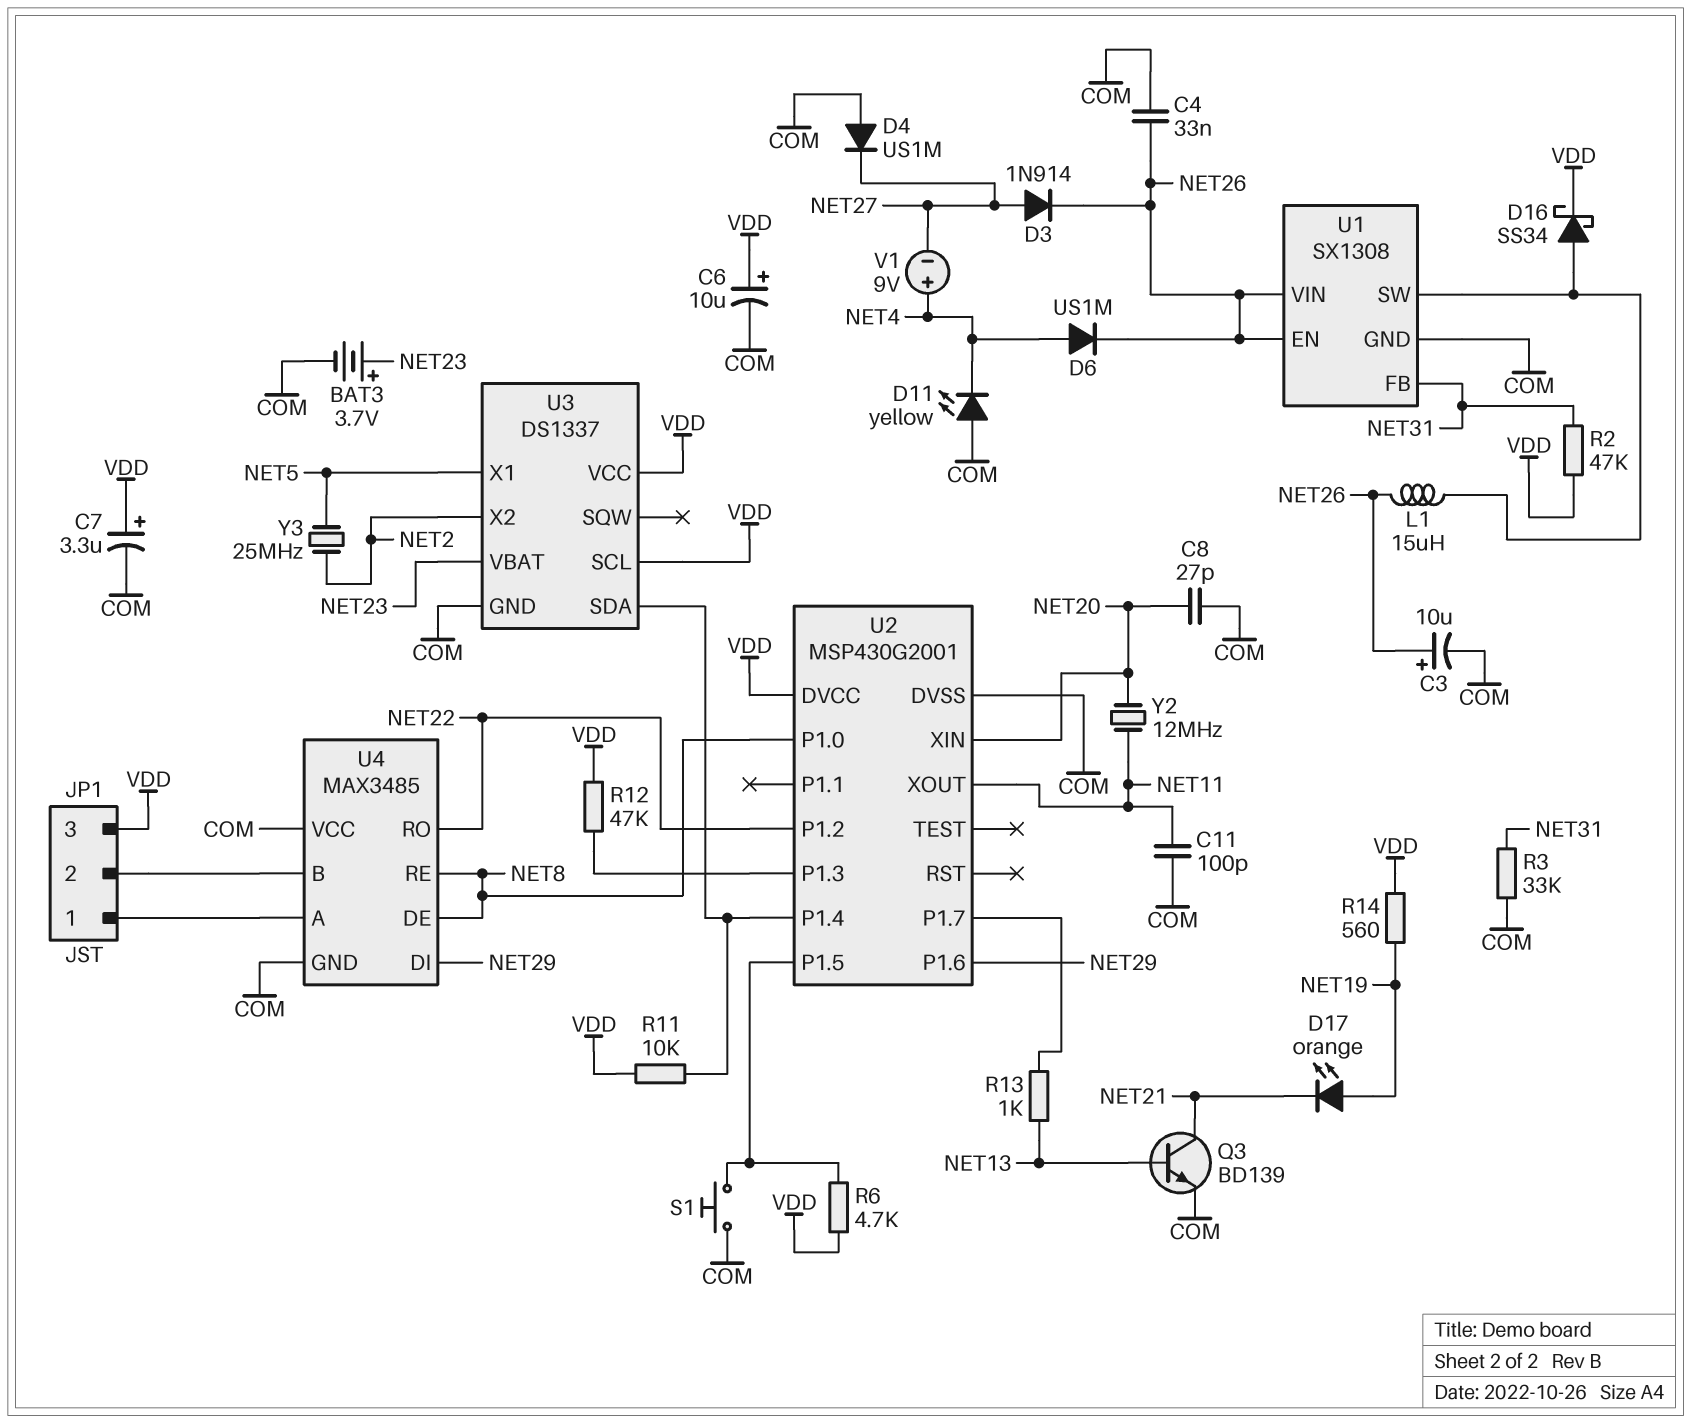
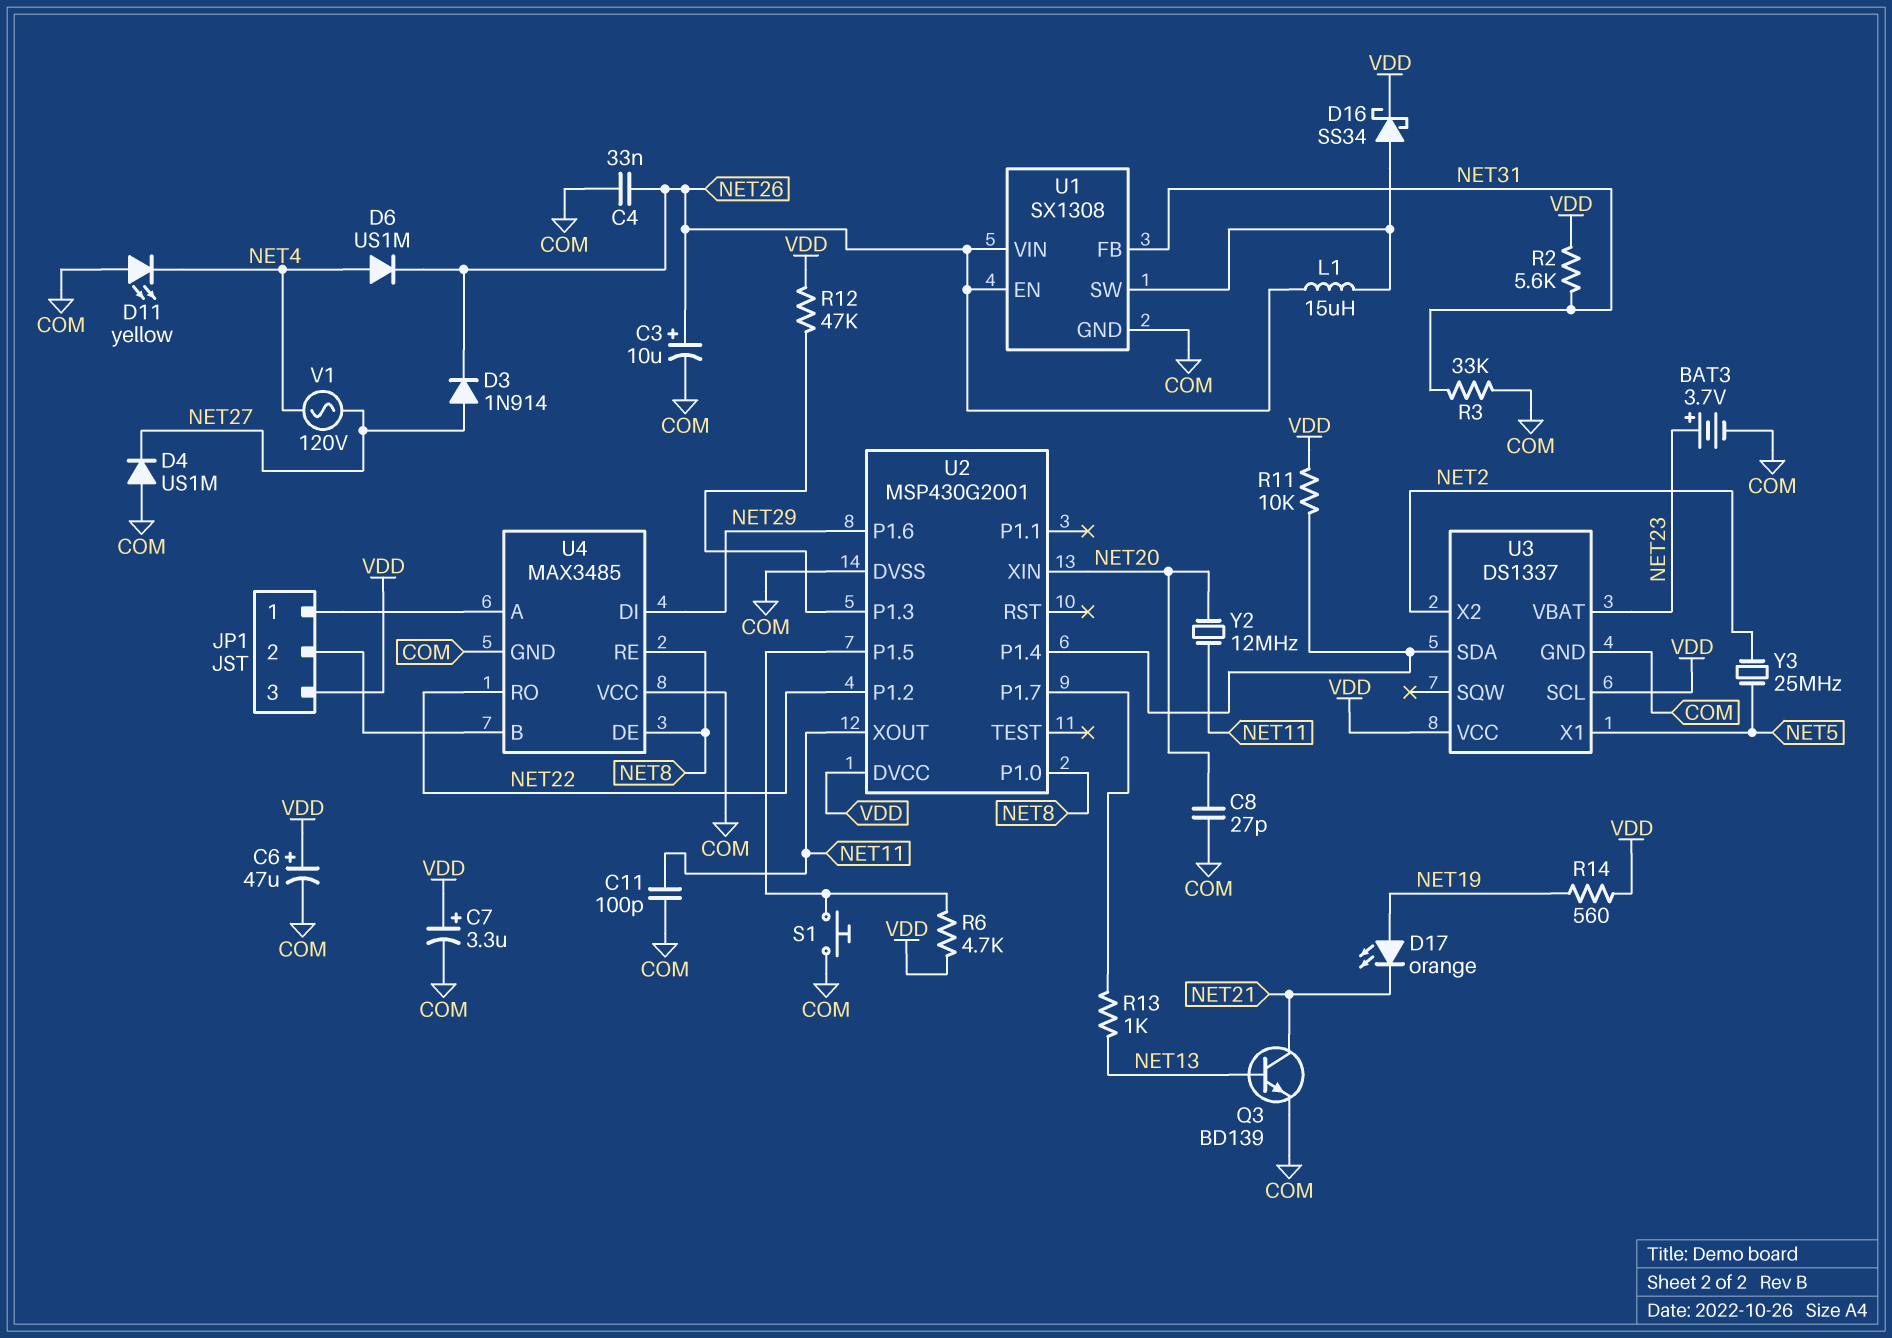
C6: 10uF (plus VDD, minus COM) -> 47uF (plus VDD, minus COM)
R2: 47k (NET31, VDD) -> 5.6k (NET31, VDD)
V1: 9V (plus NET4, minus NET27) -> AC 120V (NET4, NET27)

